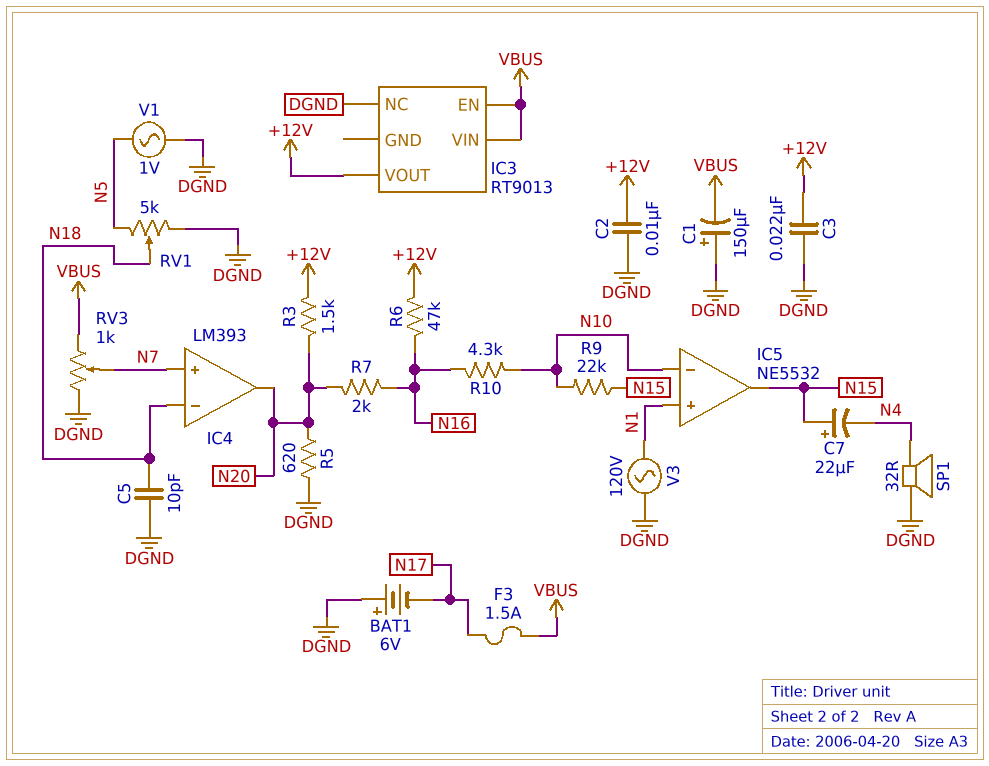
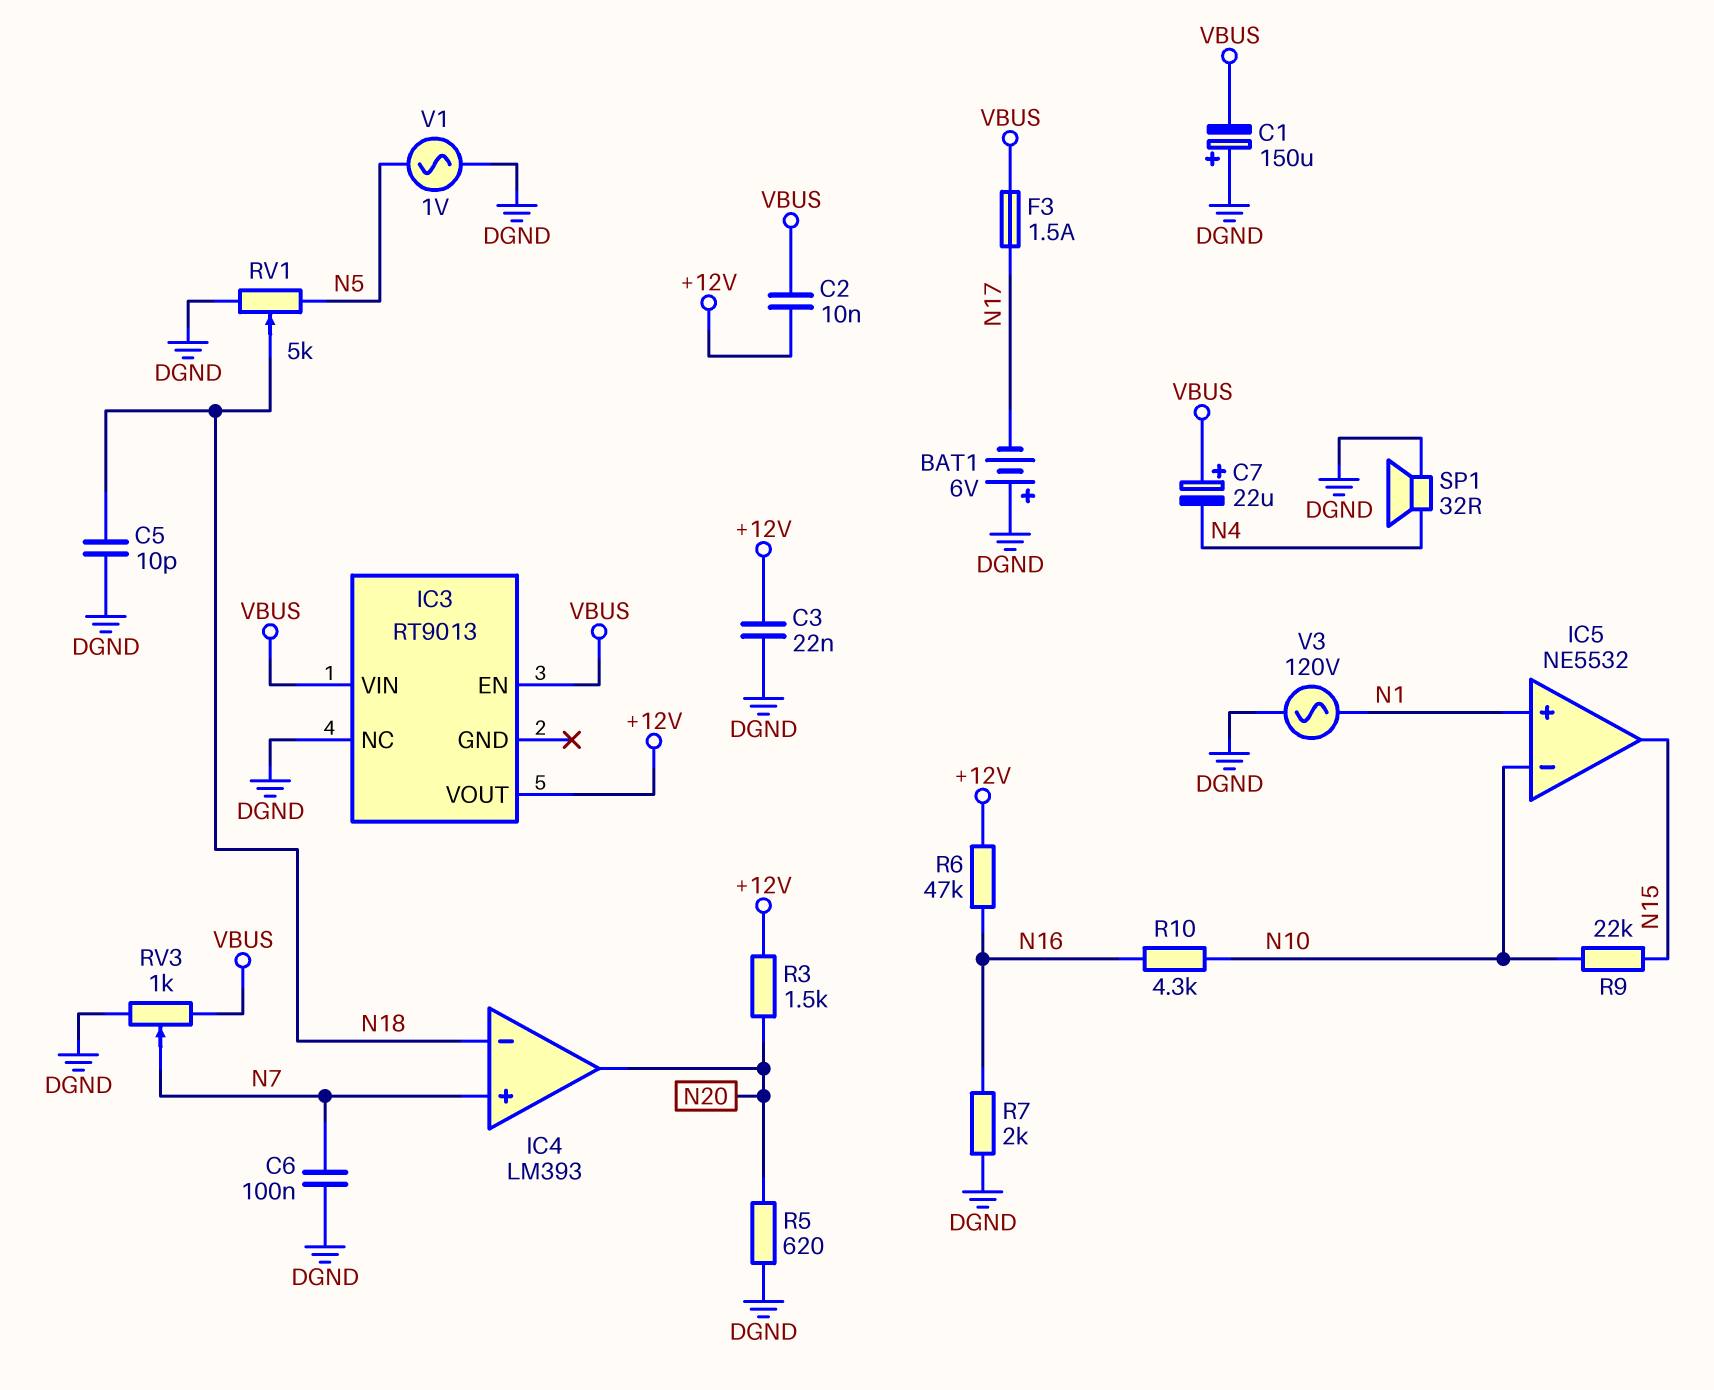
C2: 10nF (+12V, DGND) -> 10nF (+12V, VBUS)
C6: none -> 100nF (DGND, N7)
C7: 22uF (plus N15, minus N4) -> 22uF (plus VBUS, minus N4)
R7: 2k (N16, N20) -> 2k (DGND, N16)

